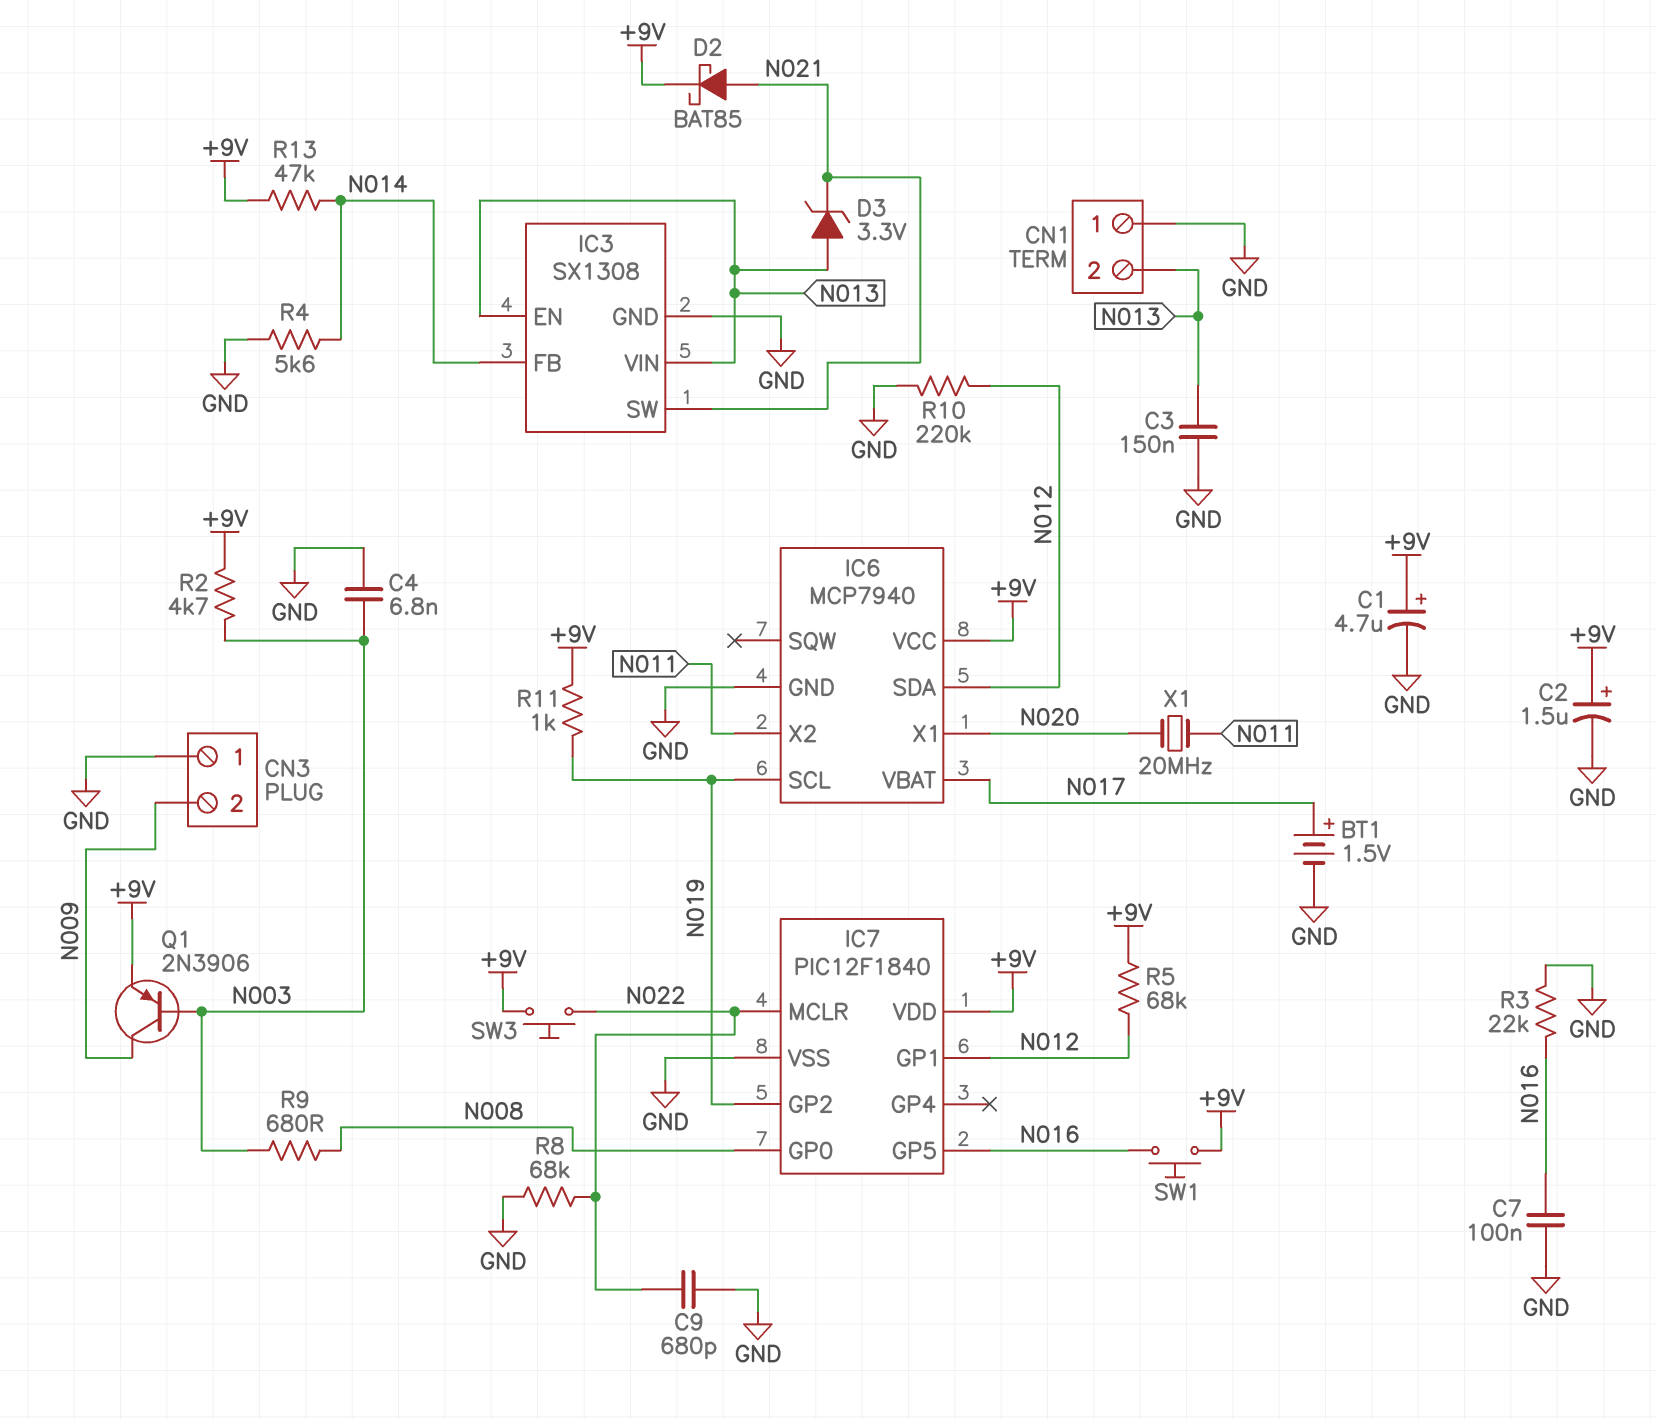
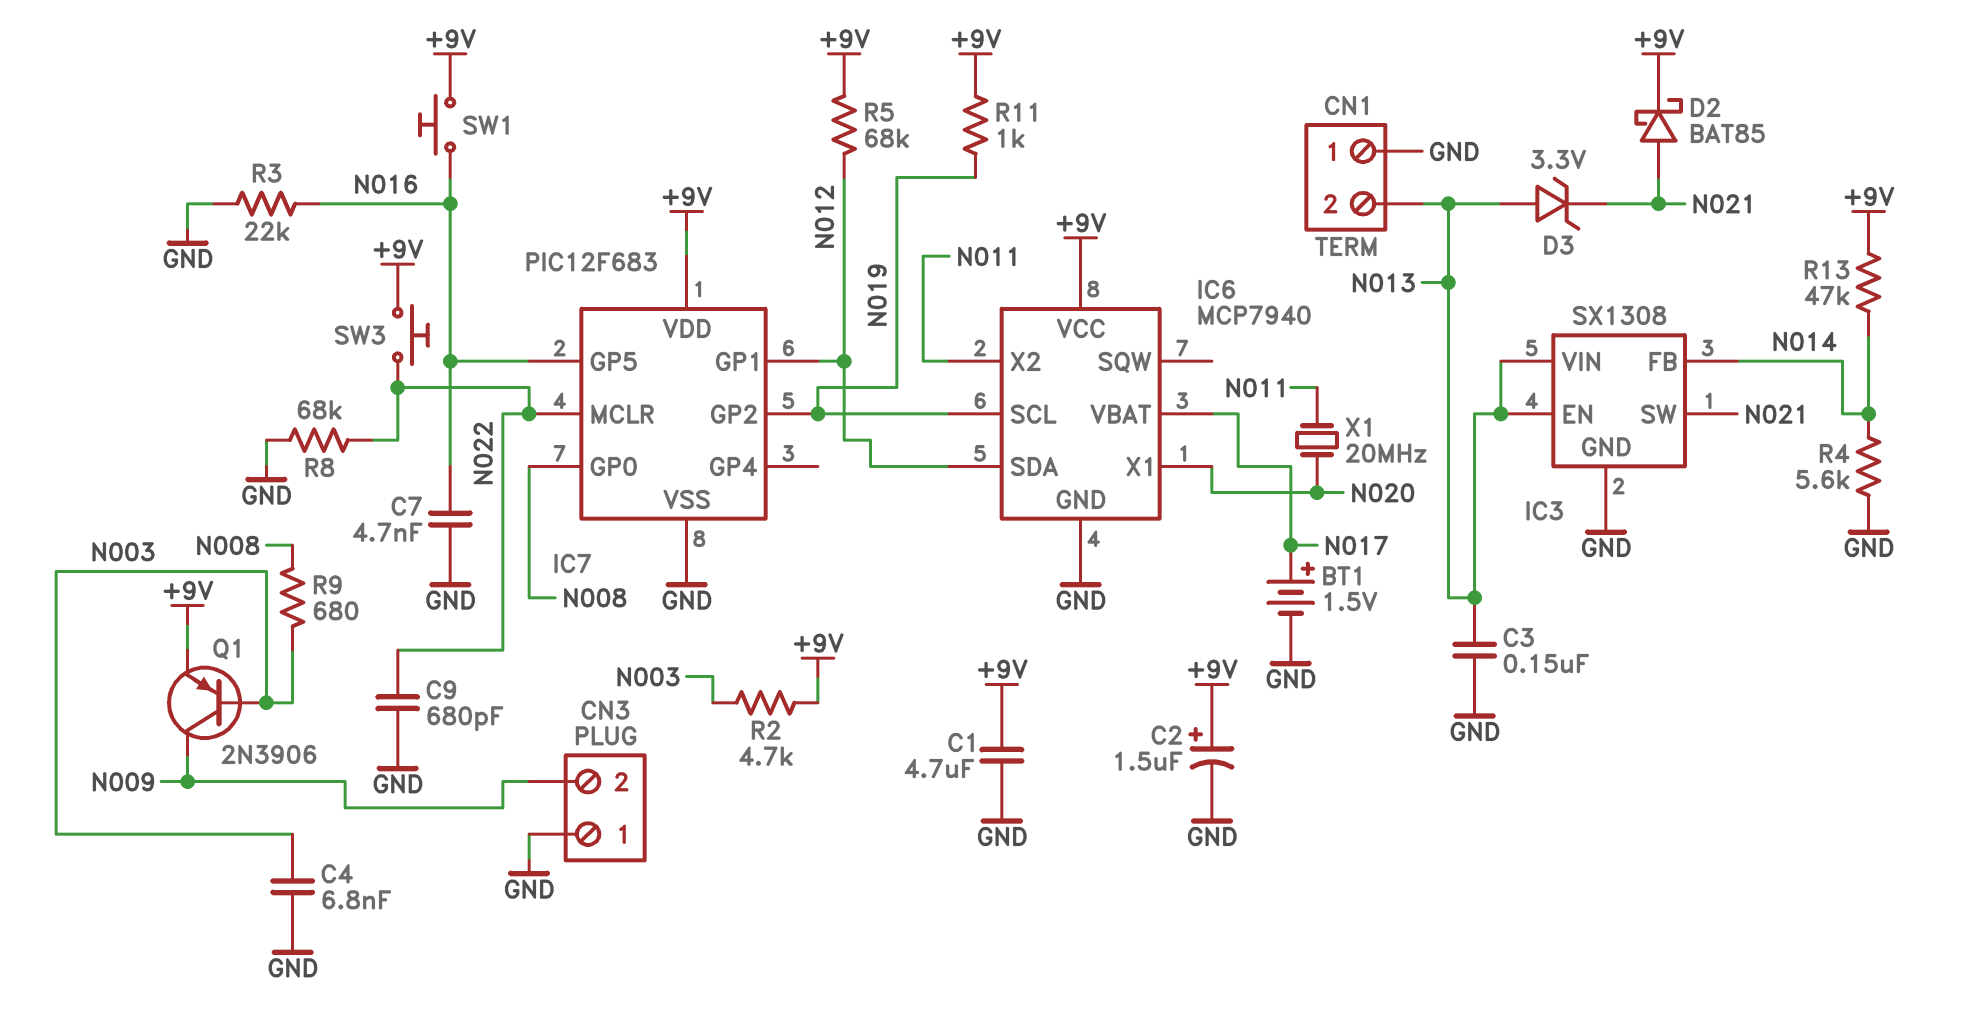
C1: 4.7uF (plus +9V, minus GND) -> 4.7uF (+9V, GND)
C7: 100nF (GND, N016) -> 4.7nF (GND, N016)
IC7: PIC12F1840 -> PIC12F683
R10: 220k (GND, N012) -> none

